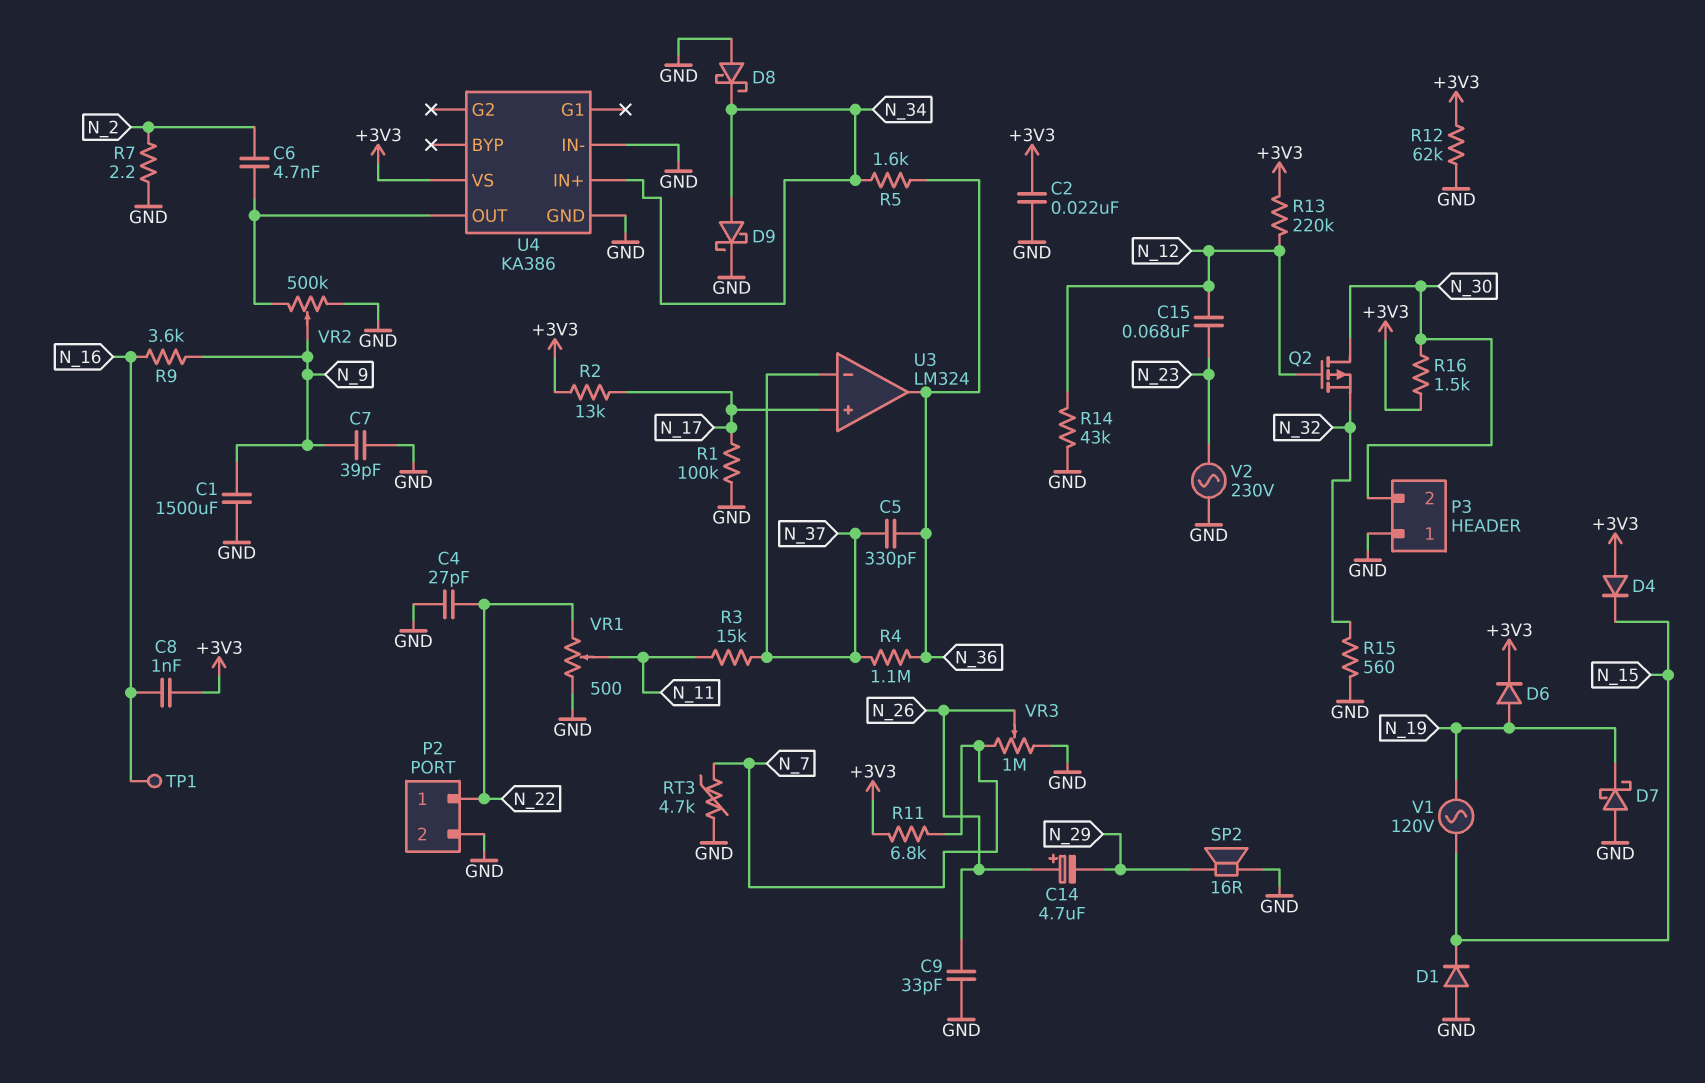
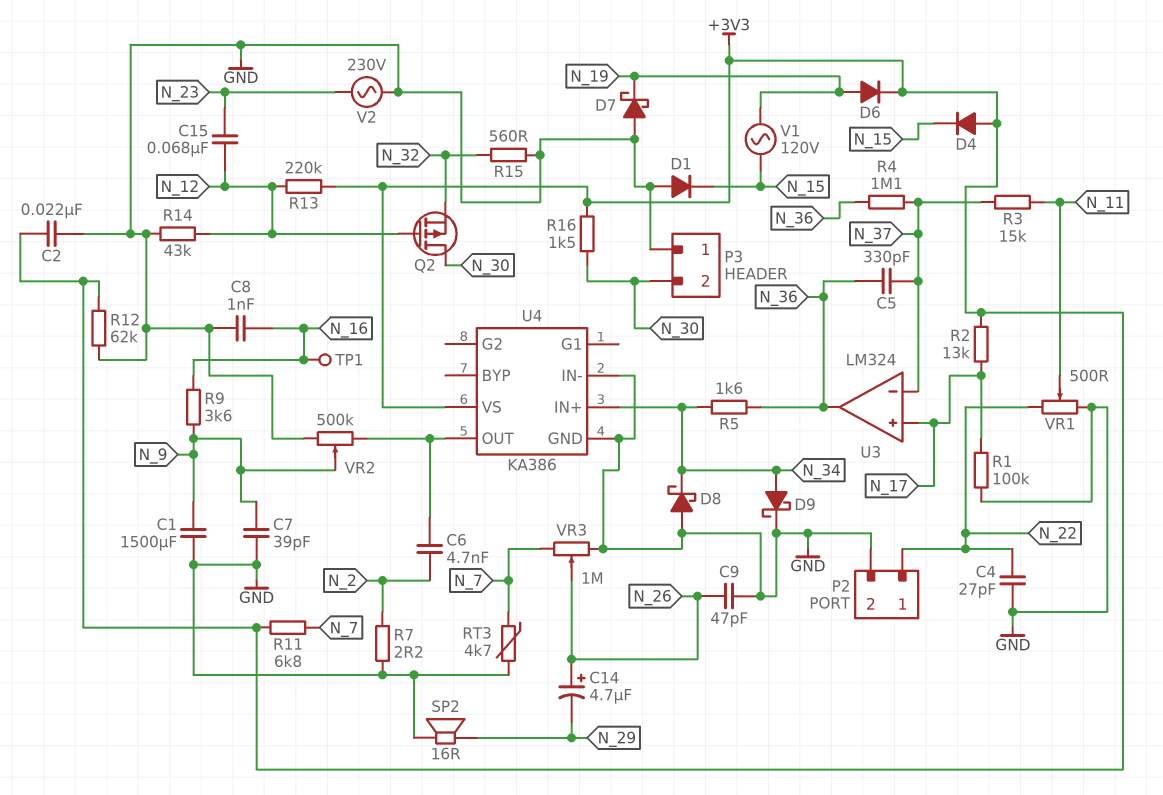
C8: 1nF (+3V3, N_16) -> 1nF (GND, N_16)
C9: 33pF (GND, N_26) -> 47pF (GND, N_26)

